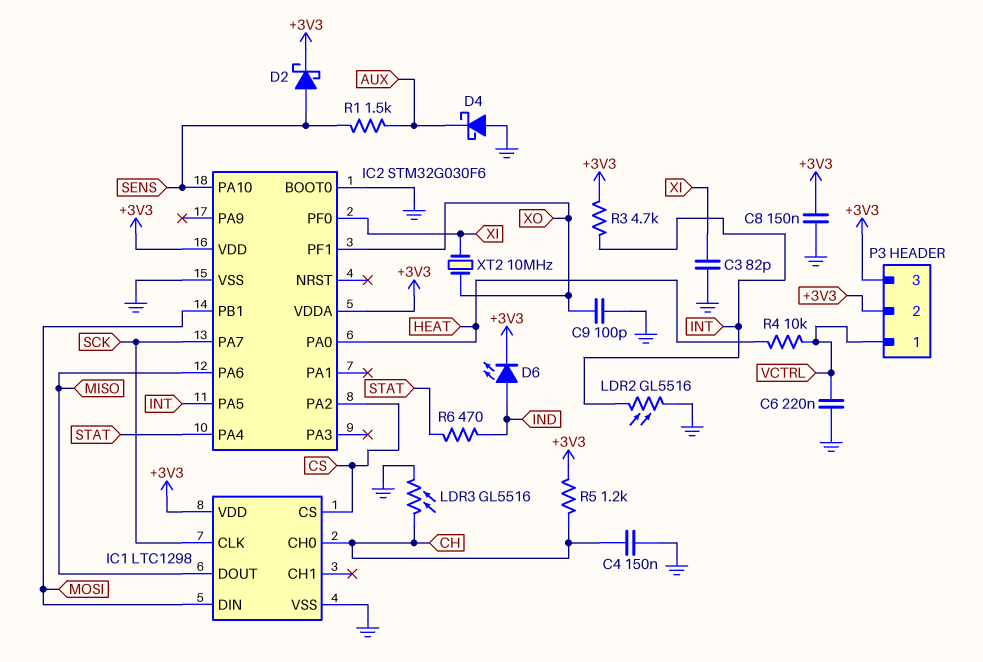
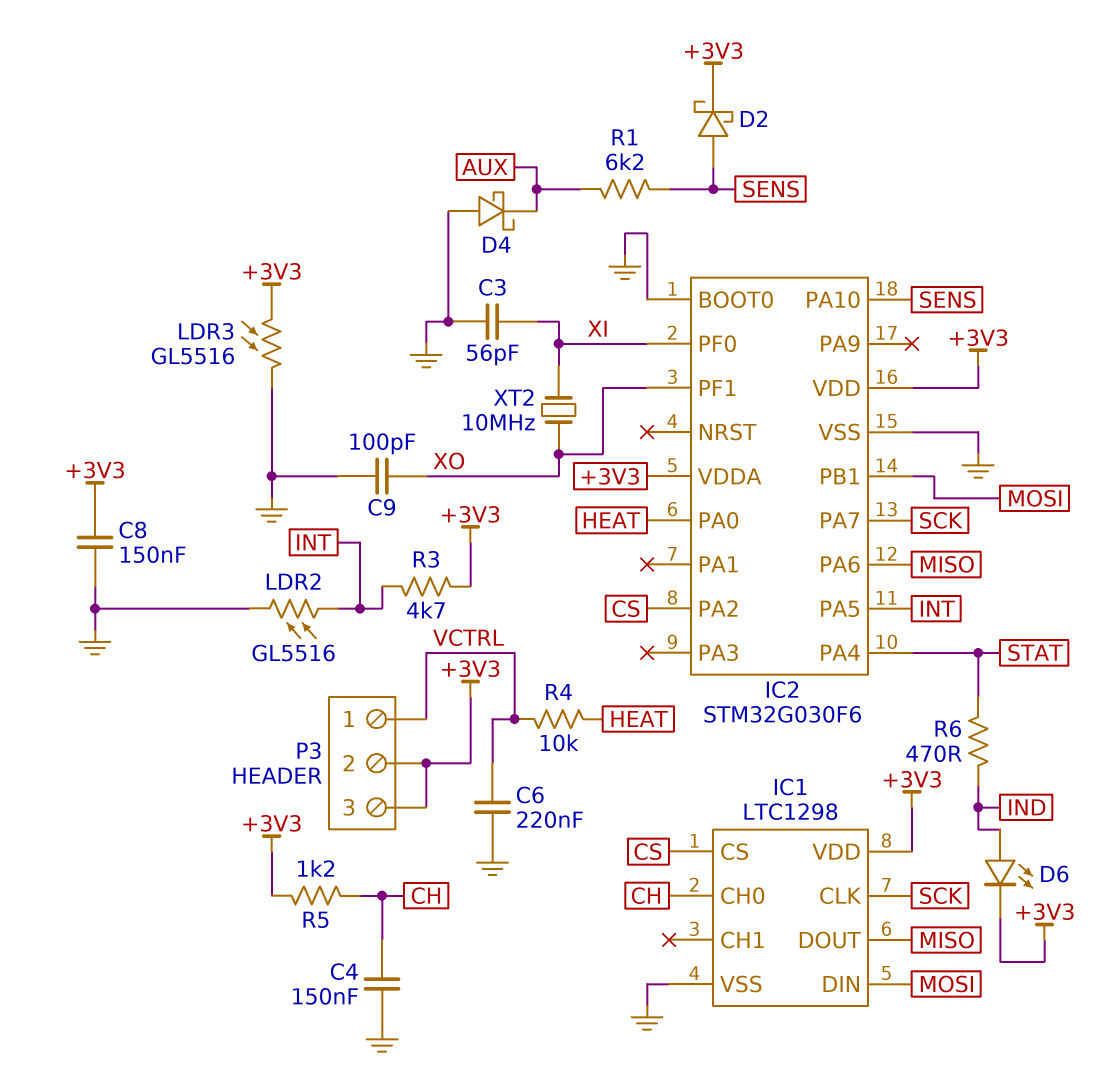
C3: 82pF (GND, XI) -> 56pF (GND, XI)
LDR3: GL5516 (CH, GND) -> GL5516 (+3V3, GND)
R1: 1.5k (AUX, SENS) -> 6.2k (AUX, SENS)

